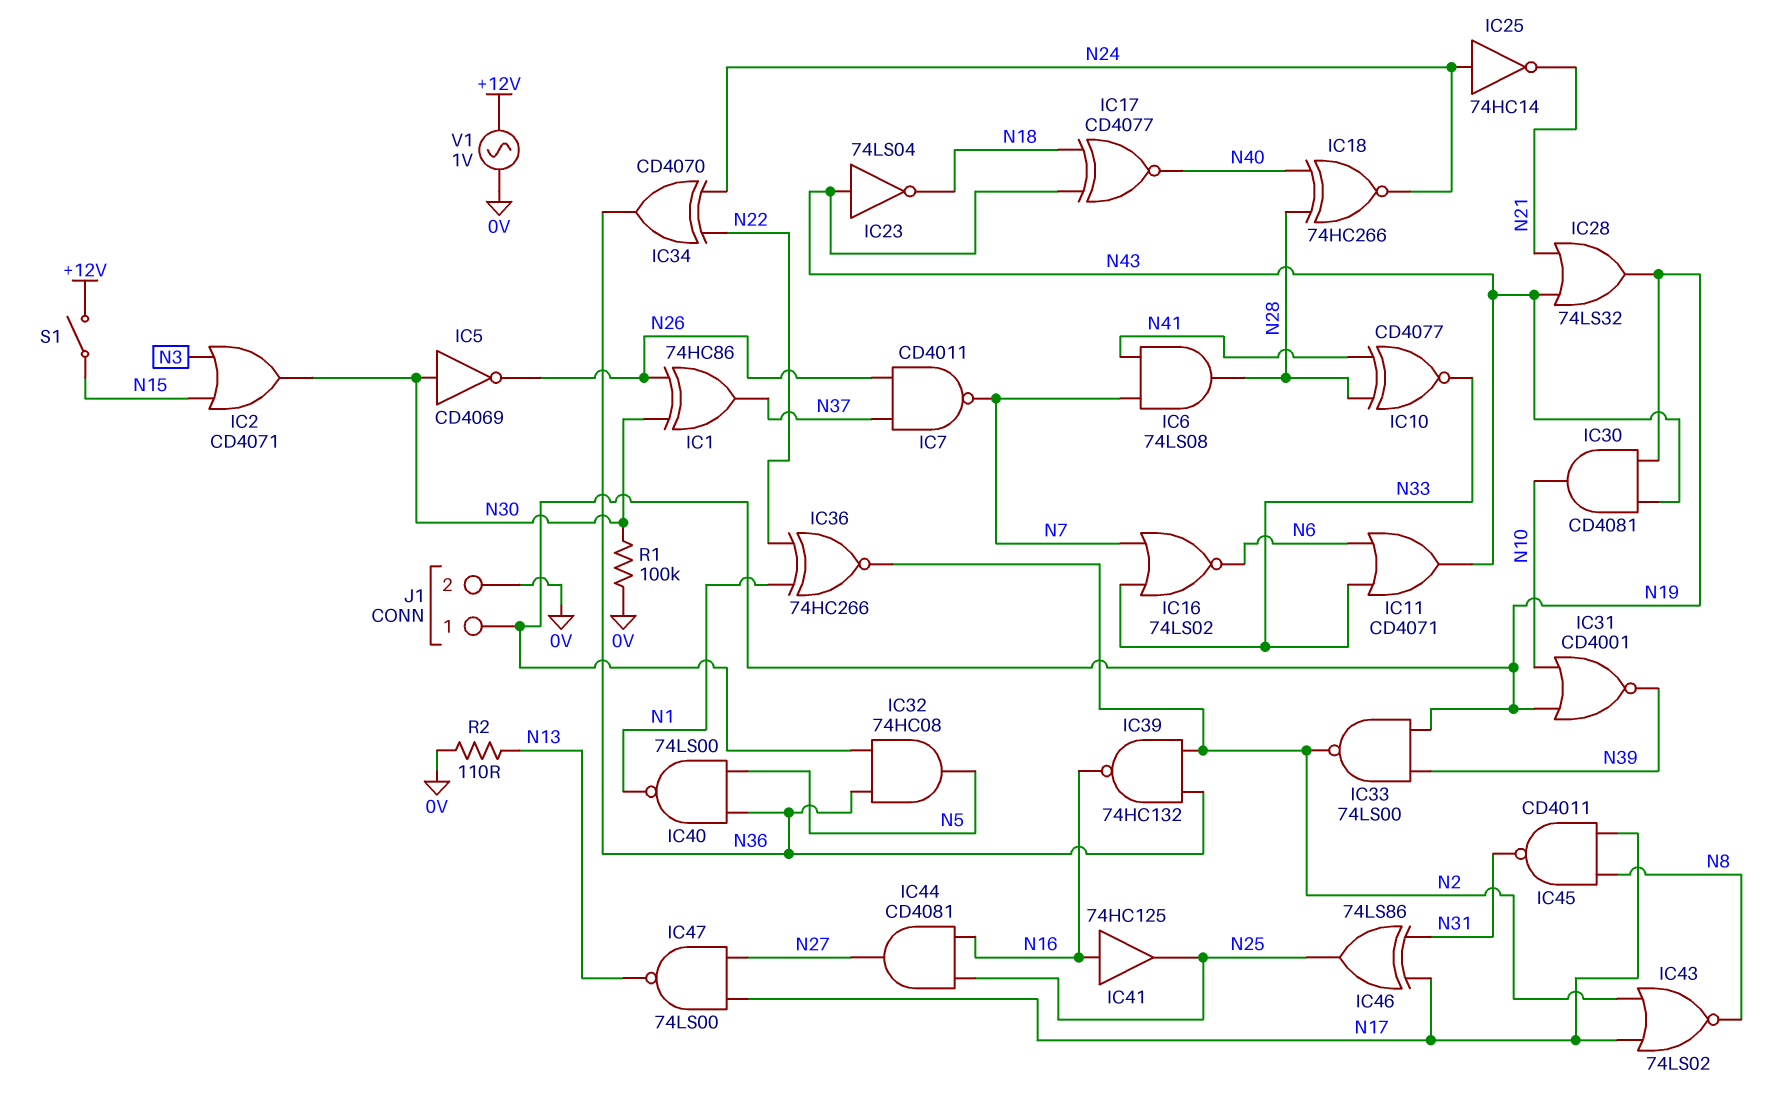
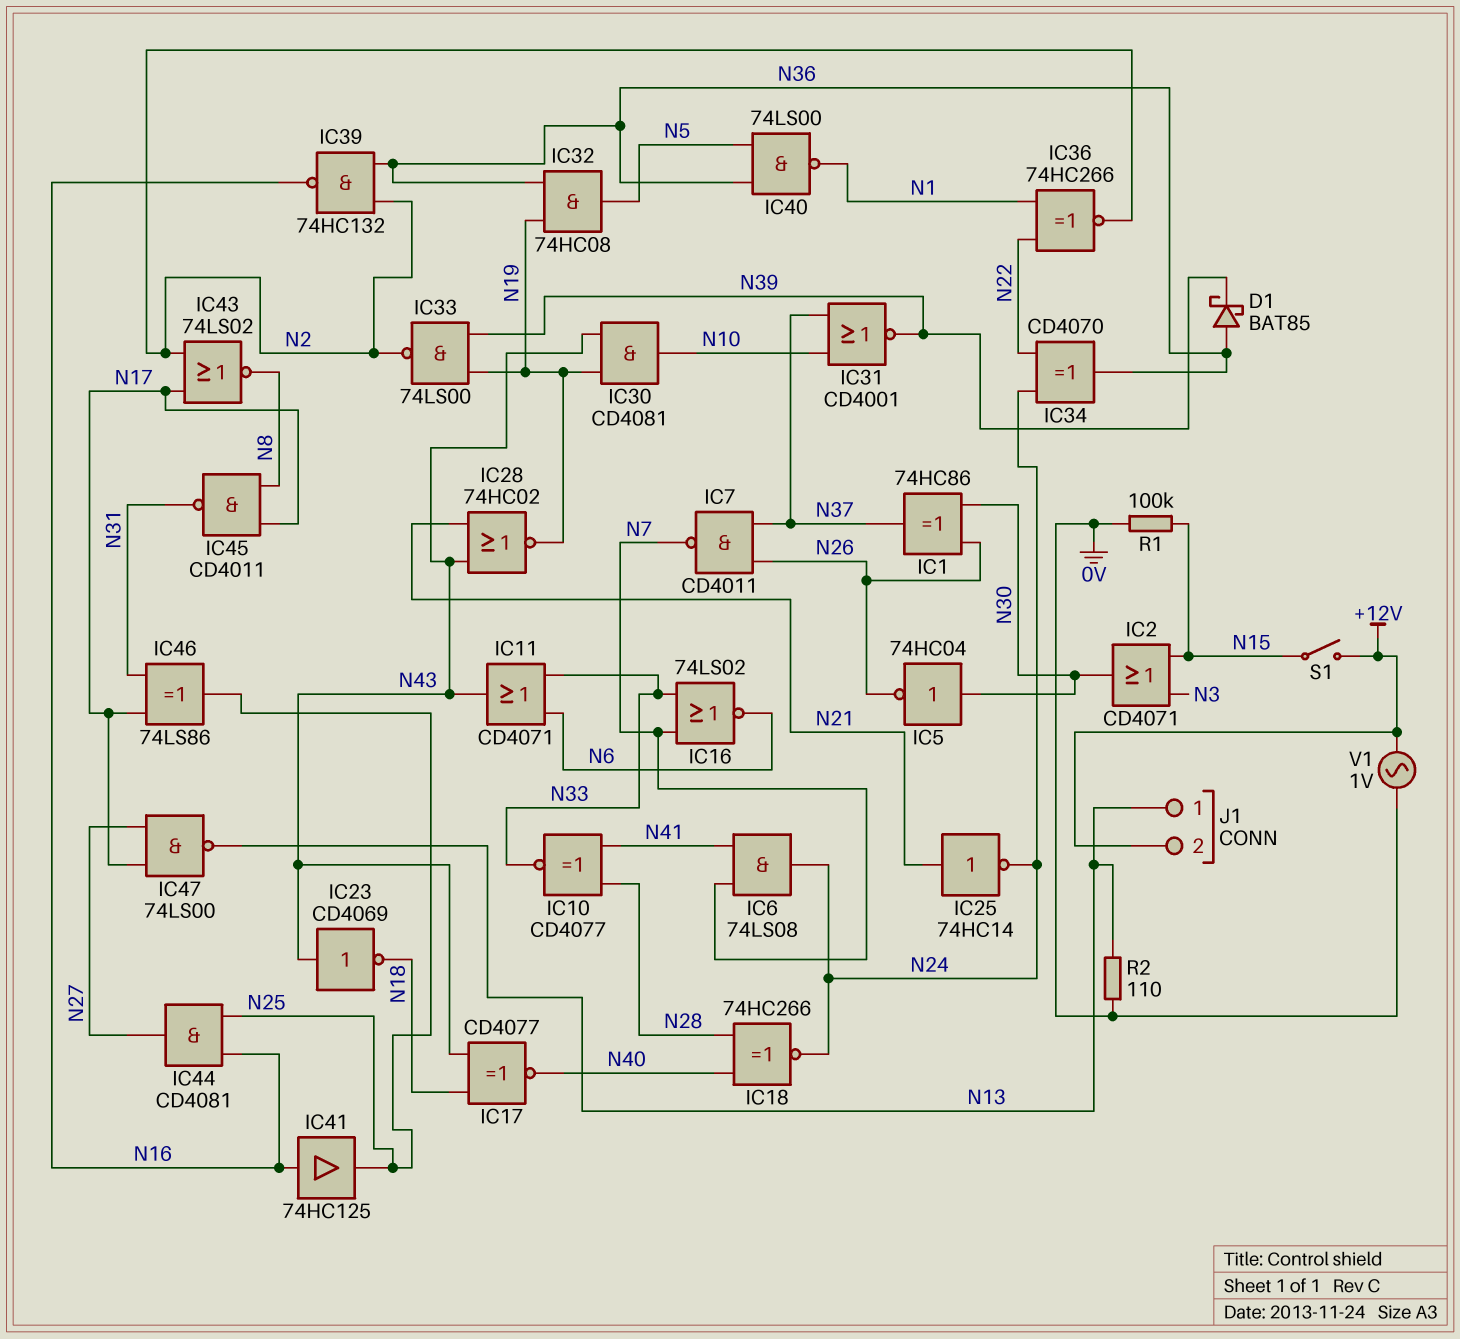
D1: none -> schottky BAT85 (A N36, K N39)
IC5: NOT CD4069 (in N30, out N26) -> NOT 74HC04 (in N30, out N26)
IC6: AND 74LS08 (in N7, in N41, out N28) -> AND 74LS08 (in N7, in N41, out N24)
IC23: NOT 74LS04 (in N43, out N18) -> NOT CD4069 (in N43, out N18)
IC25: NOT 74HC14 (in N24, out N21) -> NOT 74HC14 (in N21, out N24)
IC28: OR 74LS32 (in N21, in N43, out N19) -> NOR 74HC02 (in N21, in N43, out N19)
IC31: NOR CD4001 (in N10, in N19, out N39) -> NOR CD4001 (in N10, in N37, out N39)
J1 pin 1: N19 -> N13
J1 pin 2: 0V -> +12V
R1: 100k (0V, N30) -> 100k (0V, N15)

